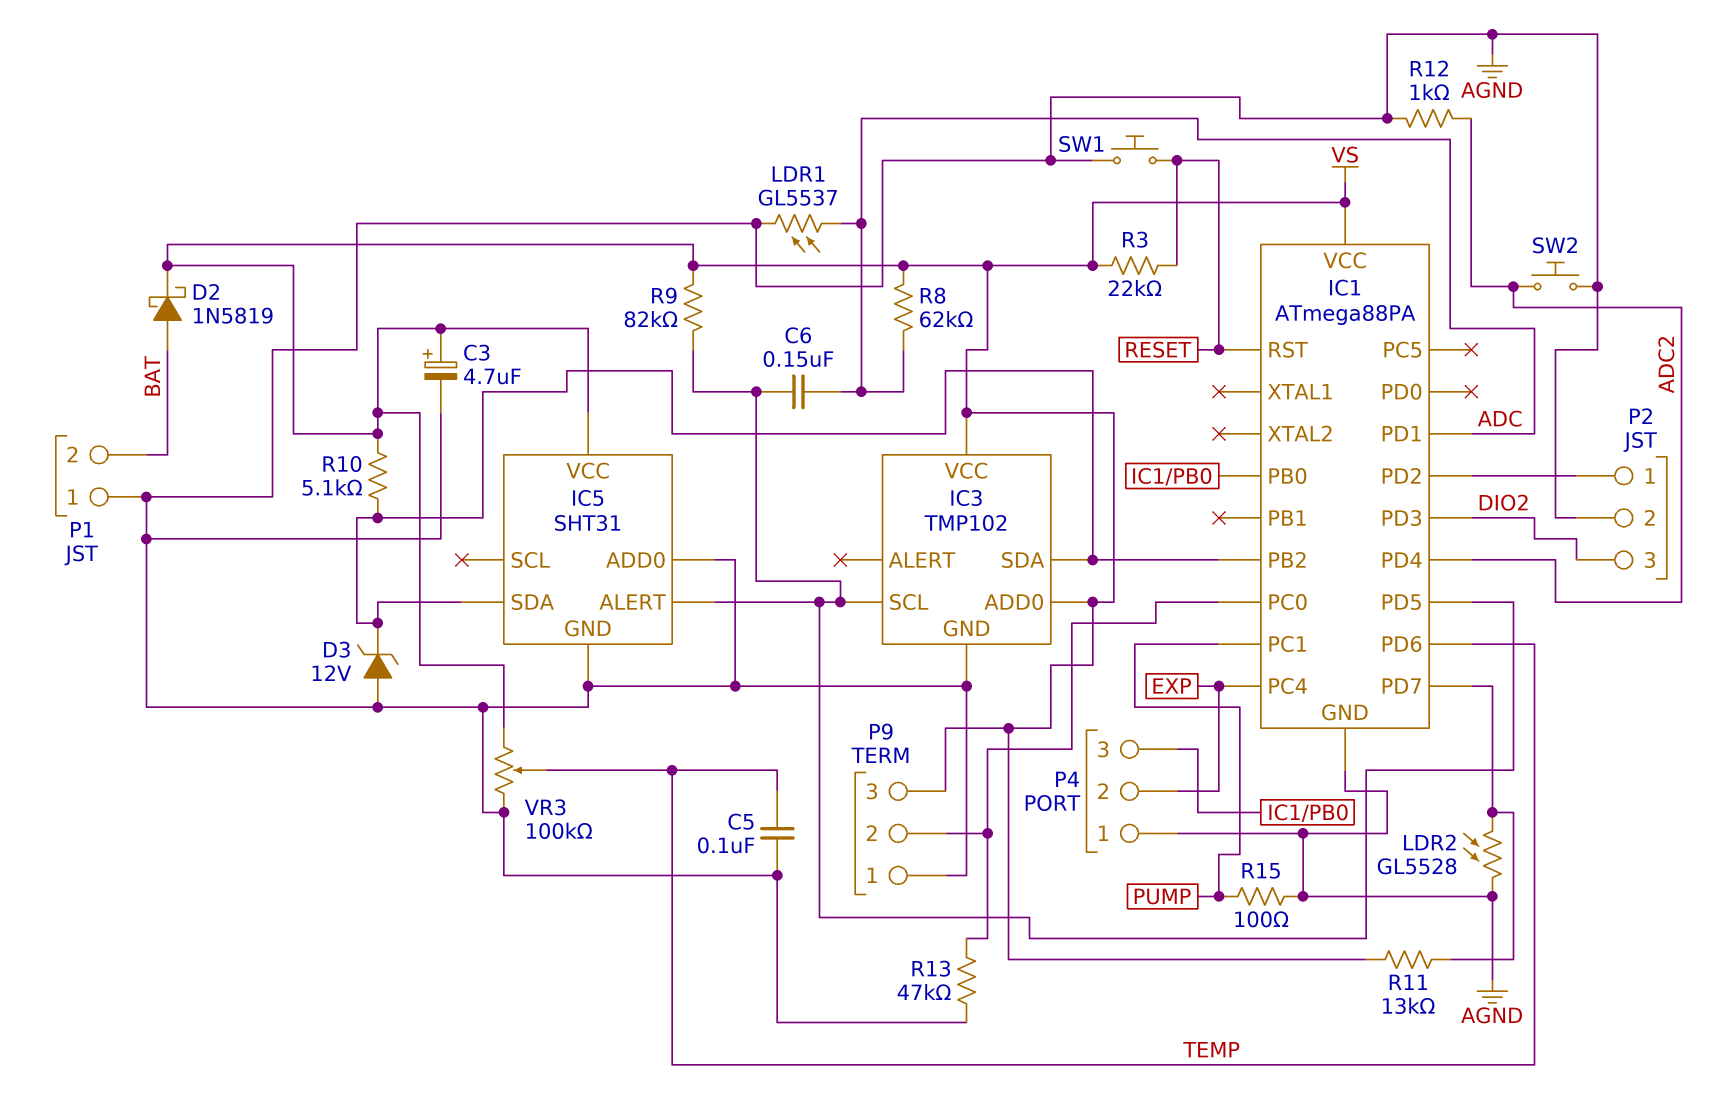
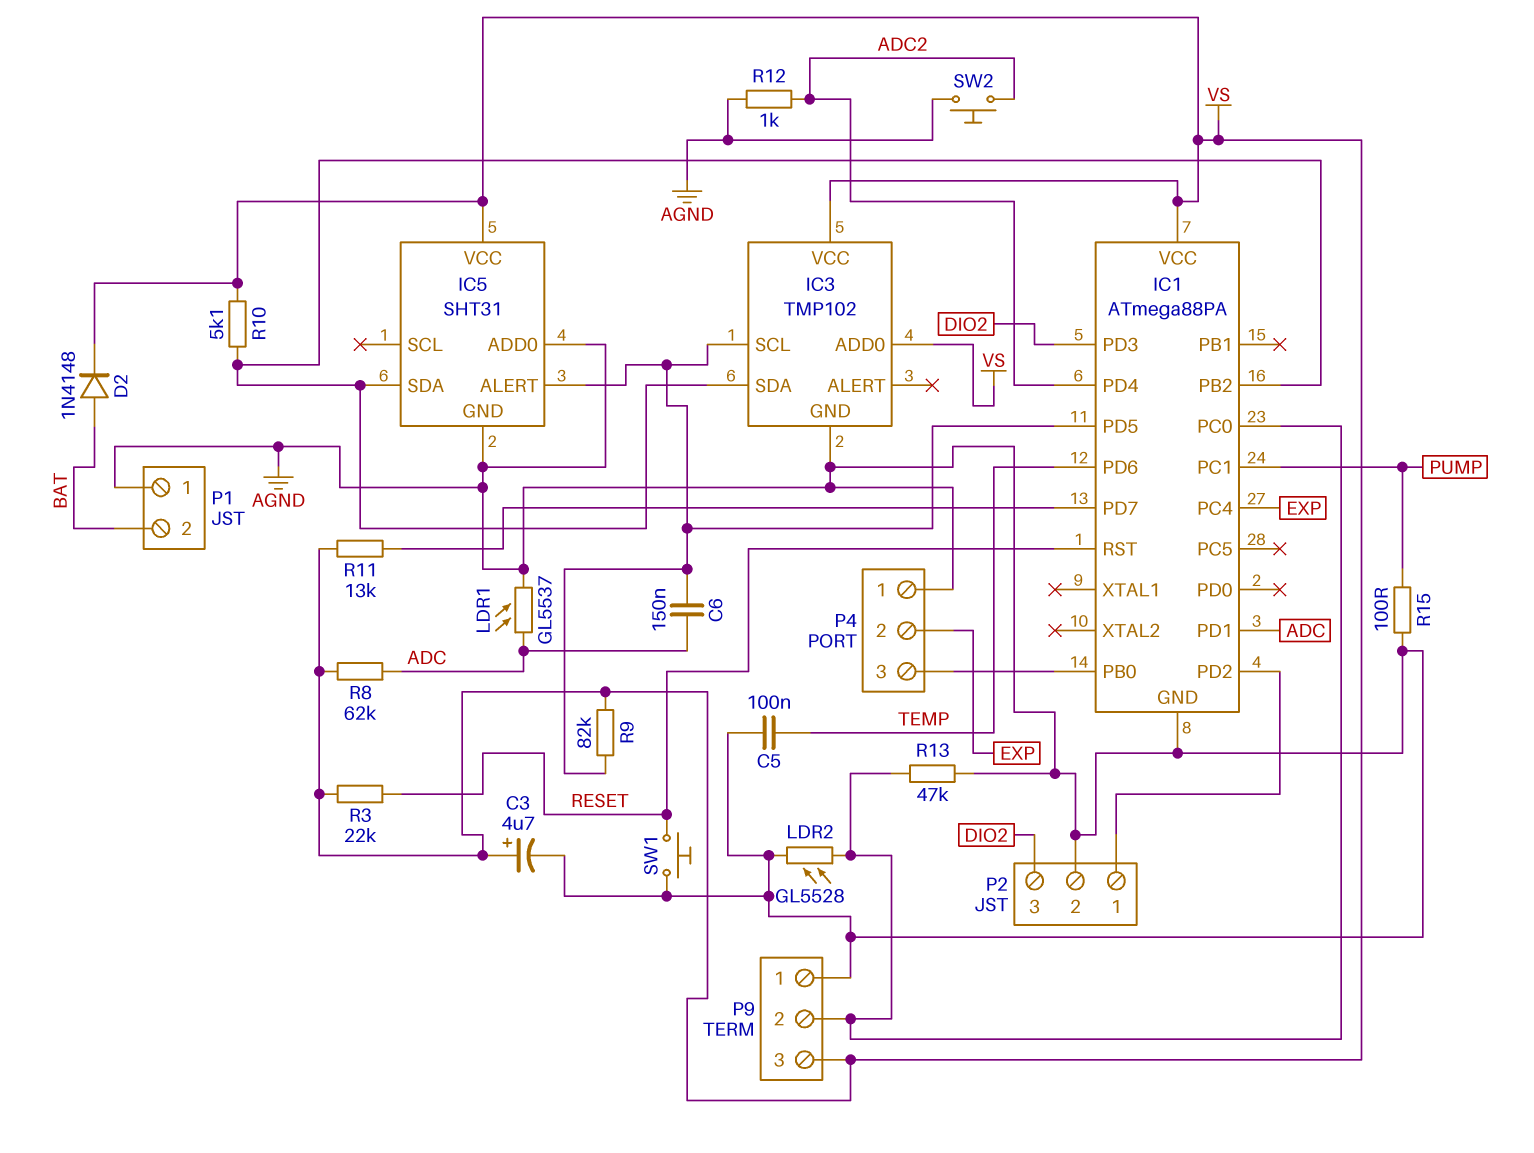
D2: schottky 1N5819 (A BAT, K VS) -> diode 1N4148 (A BAT, K VS)
D3: zener 12V (A AGND, K IC1/PB2) -> none
LDR2: GL5528 (AGND, IC1/PD7) -> GL5528 (AGND, IC1/PC0)
VR3: 100k (AGND, VS, wiper TEMP) -> none

